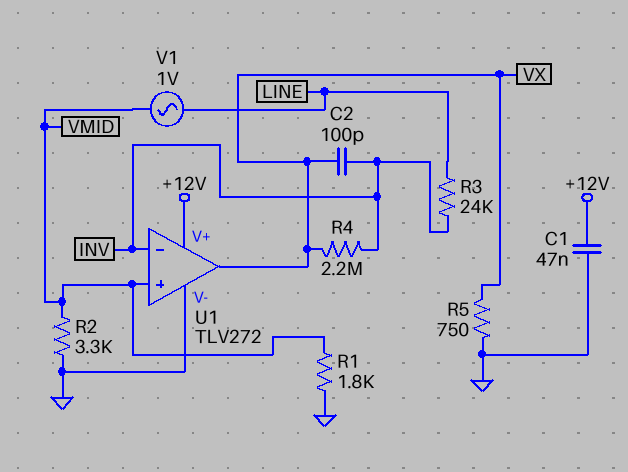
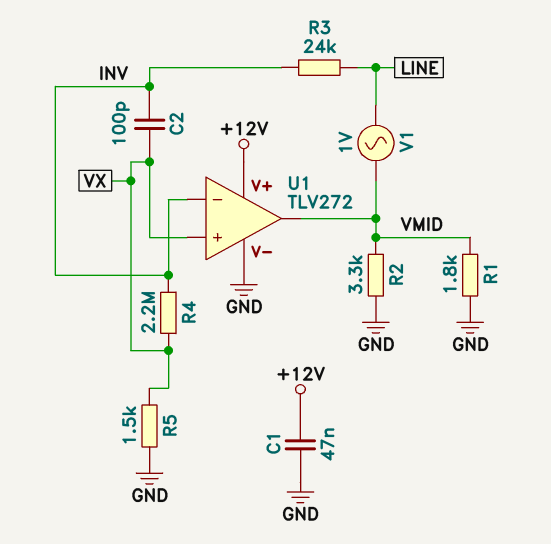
R5: 750 (GND, VX) -> 1.5k (GND, VX)
U1 pin in+: VMID -> VX
U1 pin out: VX -> VMID

